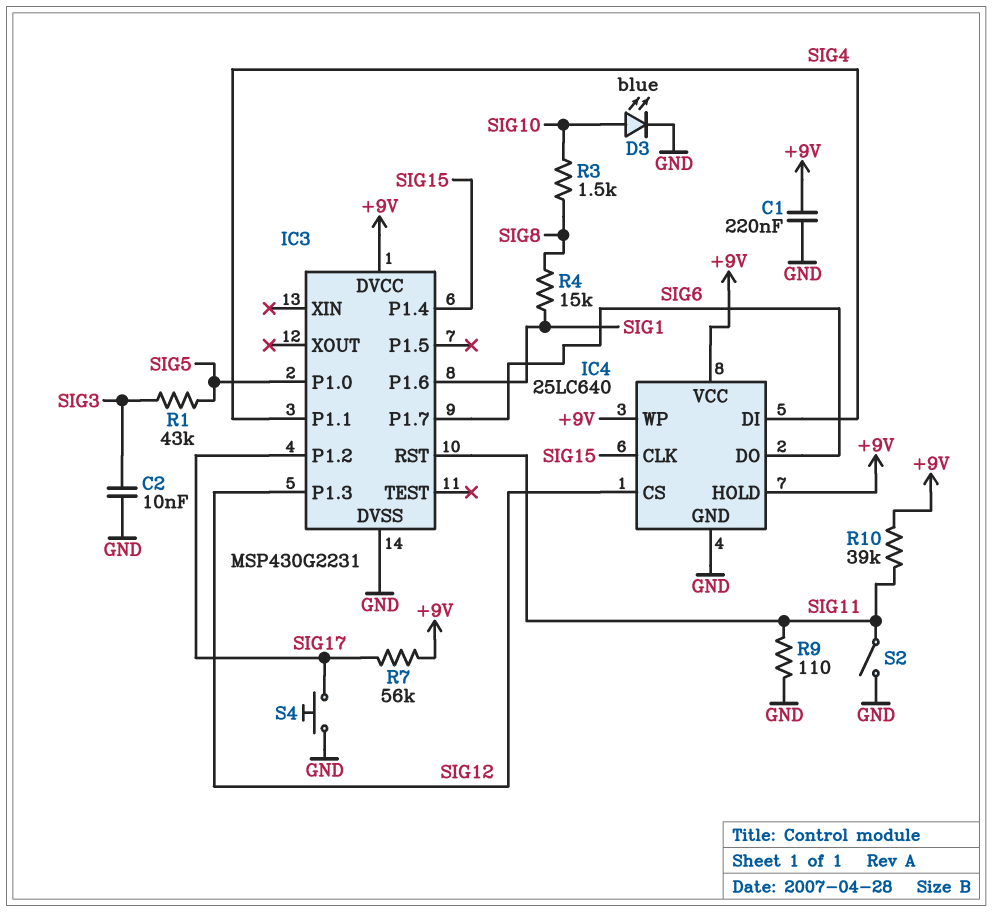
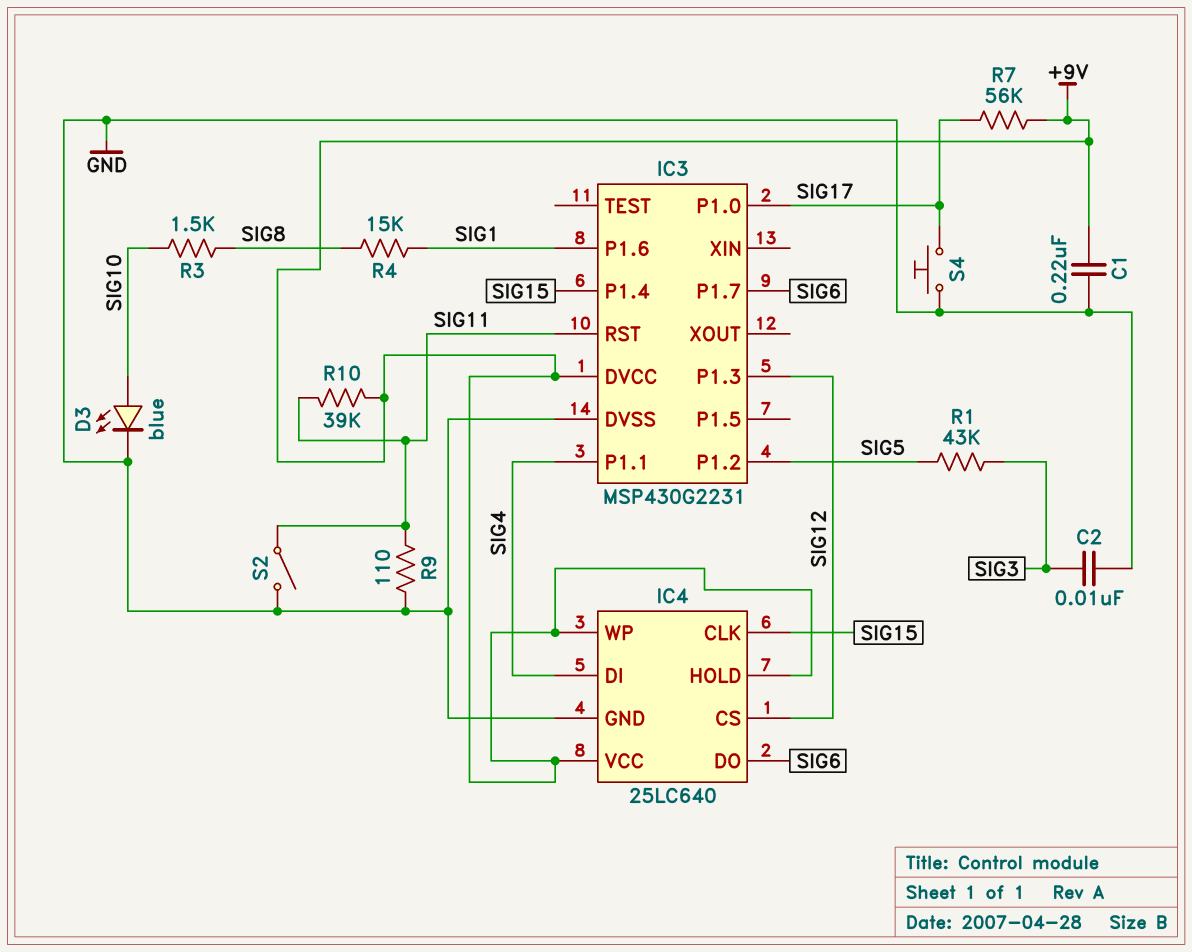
IC3 pin P1.0: SIG5 -> SIG17
IC3 pin P1.2: SIG17 -> SIG5

